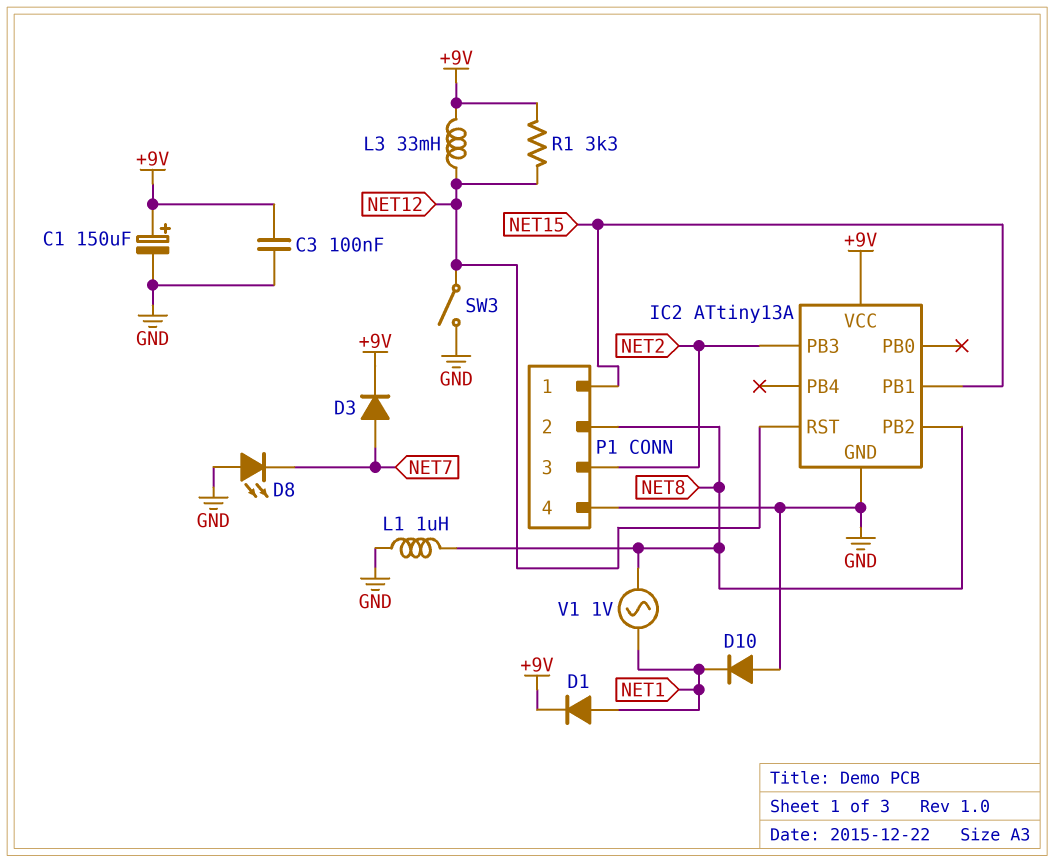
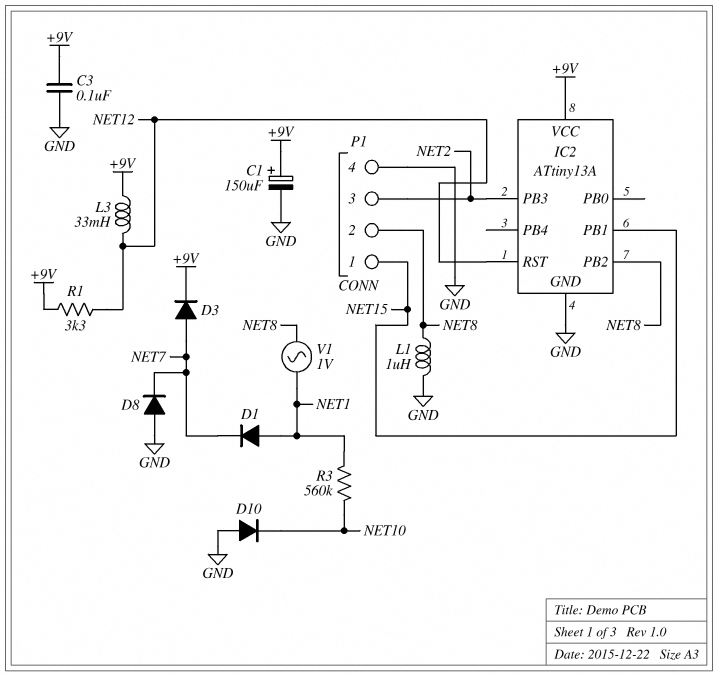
D1: diode (A NET1, K +9V) -> diode (A NET1, K NET7)
D8: LED (A GND, K NET7) -> diode (A GND, K NET7)
D10: diode (A GND, K NET1) -> diode (A GND, K NET10)
R3: none -> 560k (NET1, NET10)
SW3: switch (GND, NET12) -> none

